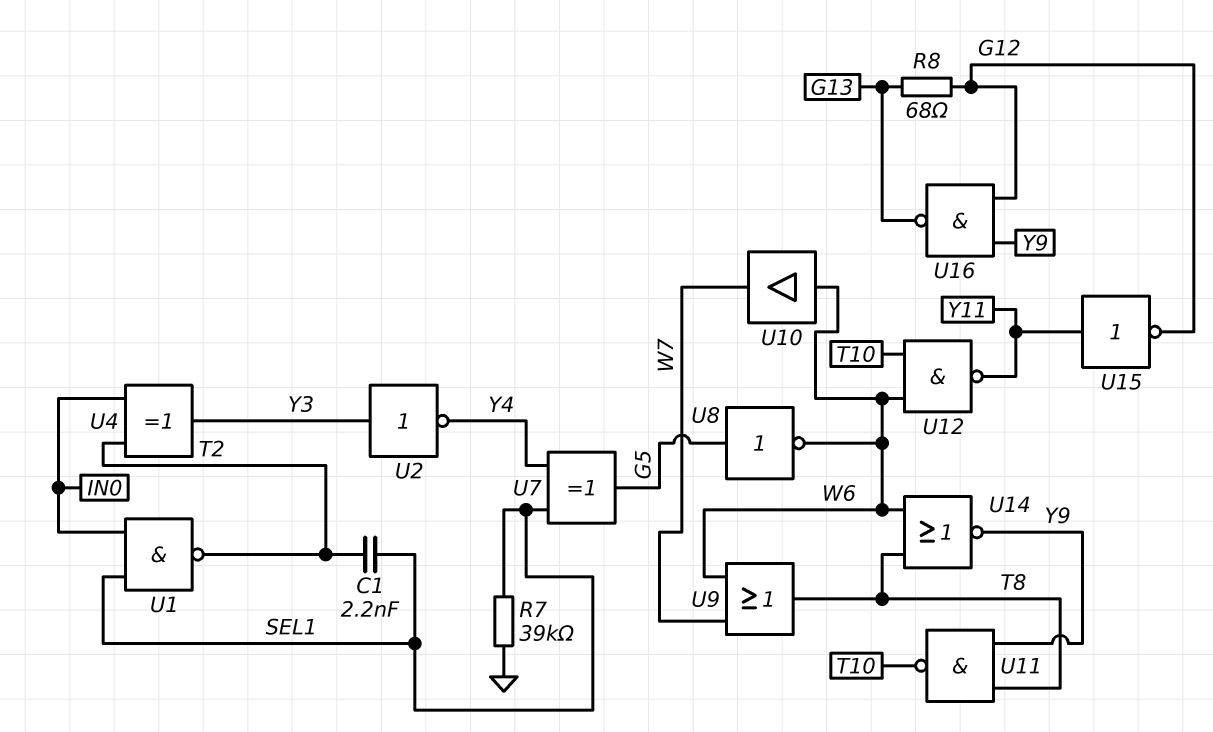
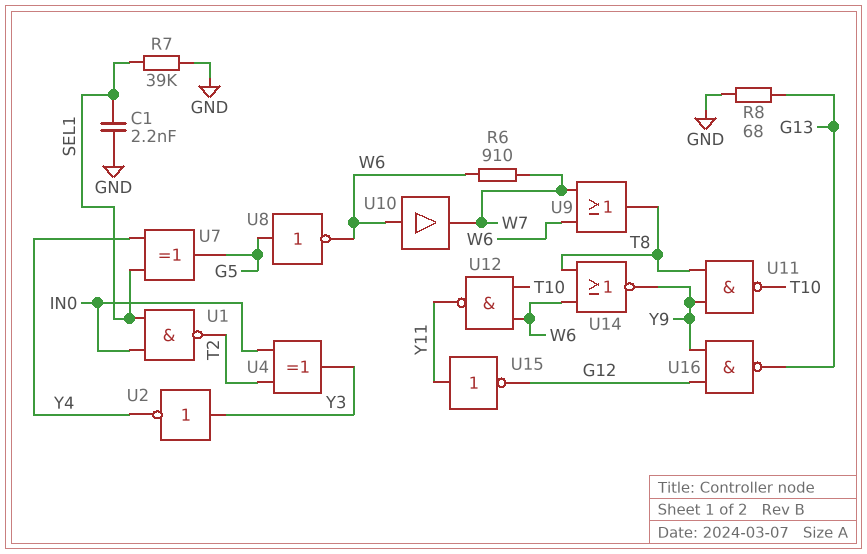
C1: 2.2nF (SEL1, T2) -> 2.2nF (GND, SEL1)
R6: none -> 910 (W6, W7)
R8: 68 (G12, G13) -> 68 (G13, GND)

